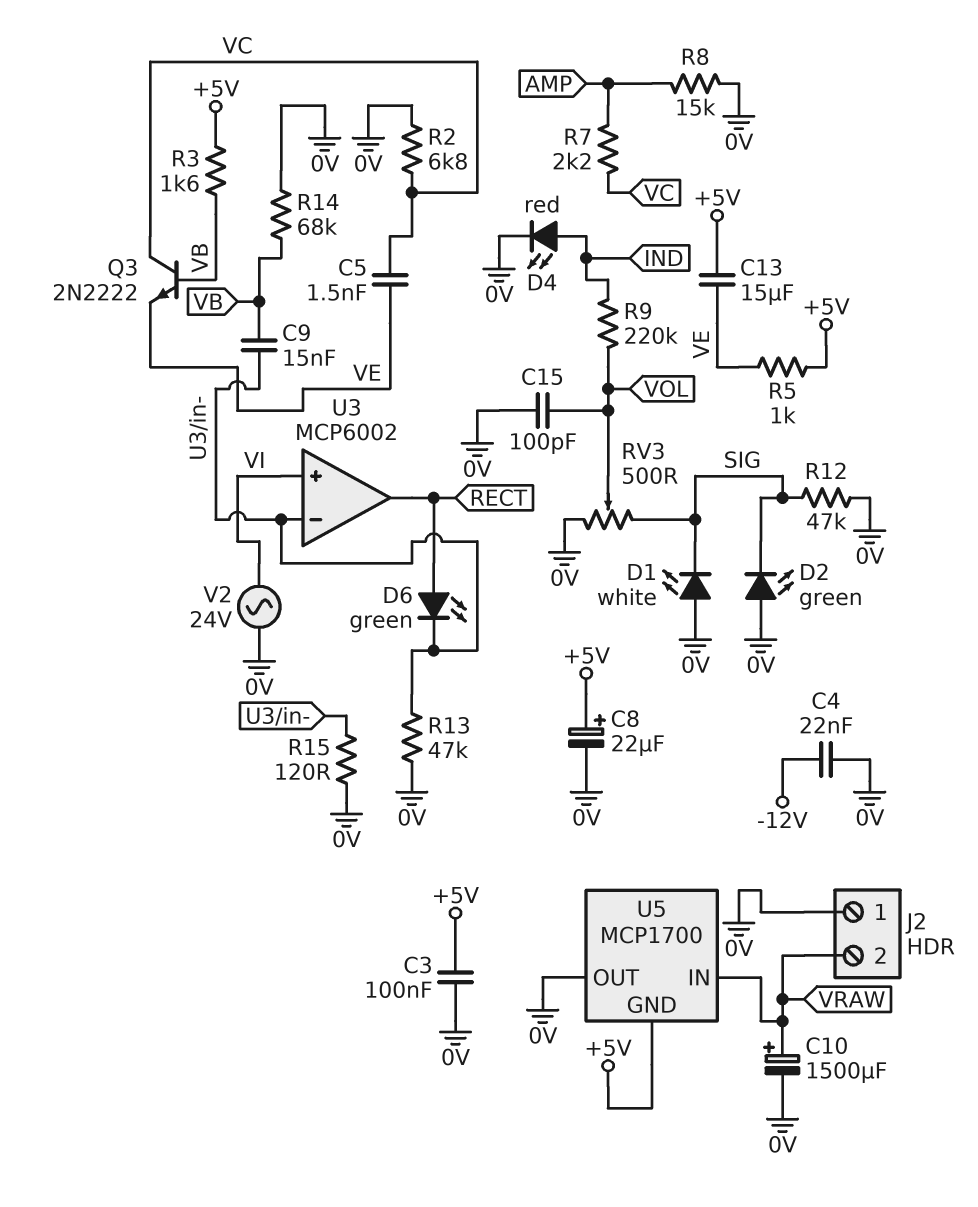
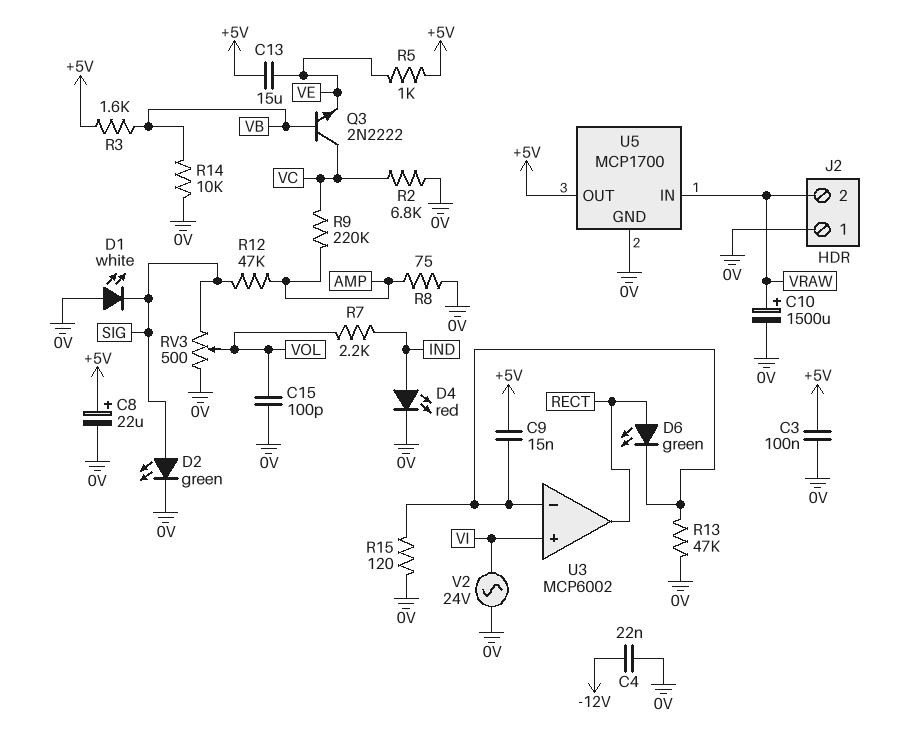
C5: 1.5nF (VC, VE) -> none
C9: 15nF (U3/in-, VB) -> 15nF (+5V, U3/in-)
D2: LED green (A 0V, K SIG) -> LED green (A SIG, K 0V)
R7: 2.2k (AMP, VC) -> 2.2k (IND, VOL)
R8: 15k (0V, AMP) -> 75 (0V, AMP)
R9: 220k (IND, VOL) -> 220k (AMP, VC)
R12: 47k (0V, SIG) -> 47k (AMP, SIG)
R14: 68k (0V, VB) -> 10k (0V, VB)
U5 pin GND: +5V -> 0V
U5 pin OUT: 0V -> +5V

